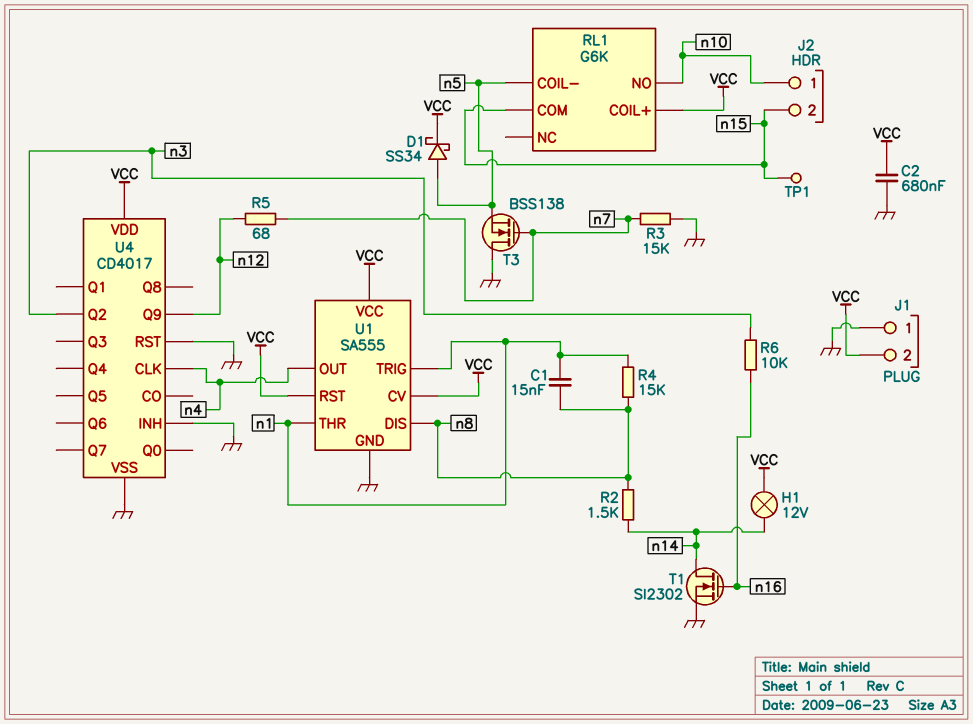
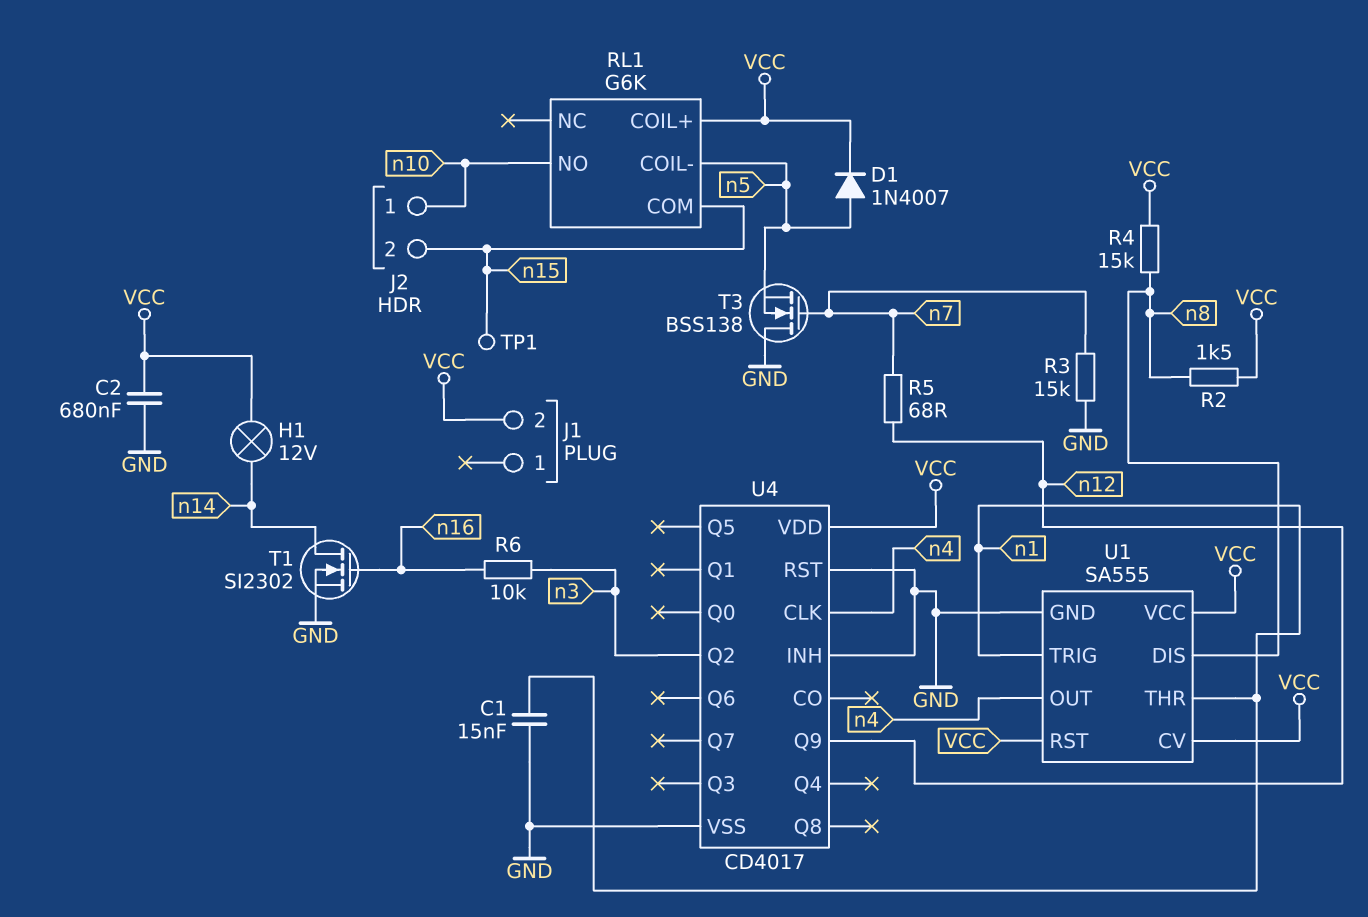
C1: 15nF (n1, n8) -> 15nF (GND, n1)
D1: schottky SS34 (A n5, K VCC) -> diode 1N4007 (A n5, K VCC)
J1 pin 1: GND -> none
R2: 1.5k (n8, n14) -> 1.5k (VCC, n8)
R4: 15k (n1, n8) -> 15k (VCC, n8)

